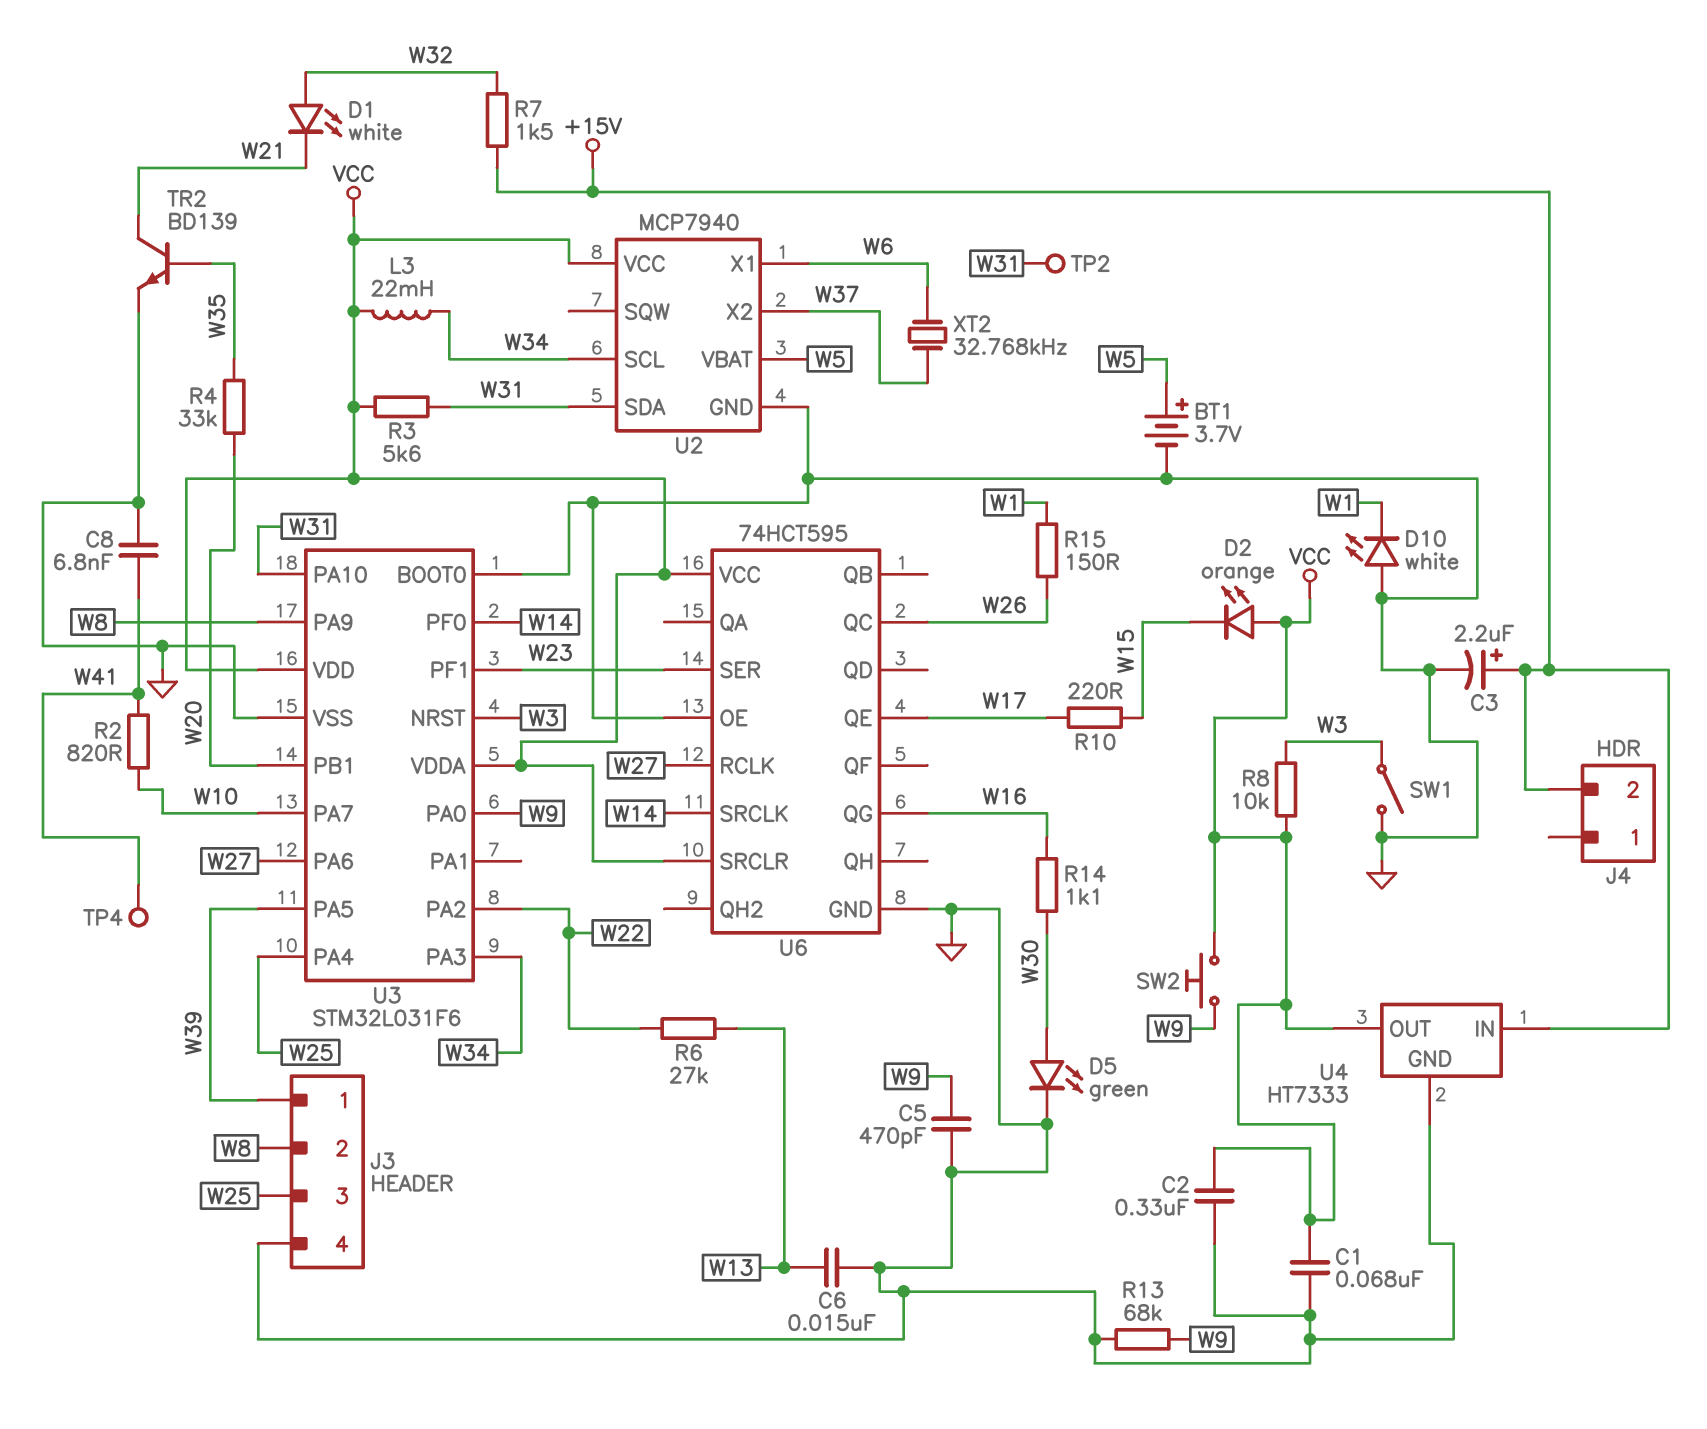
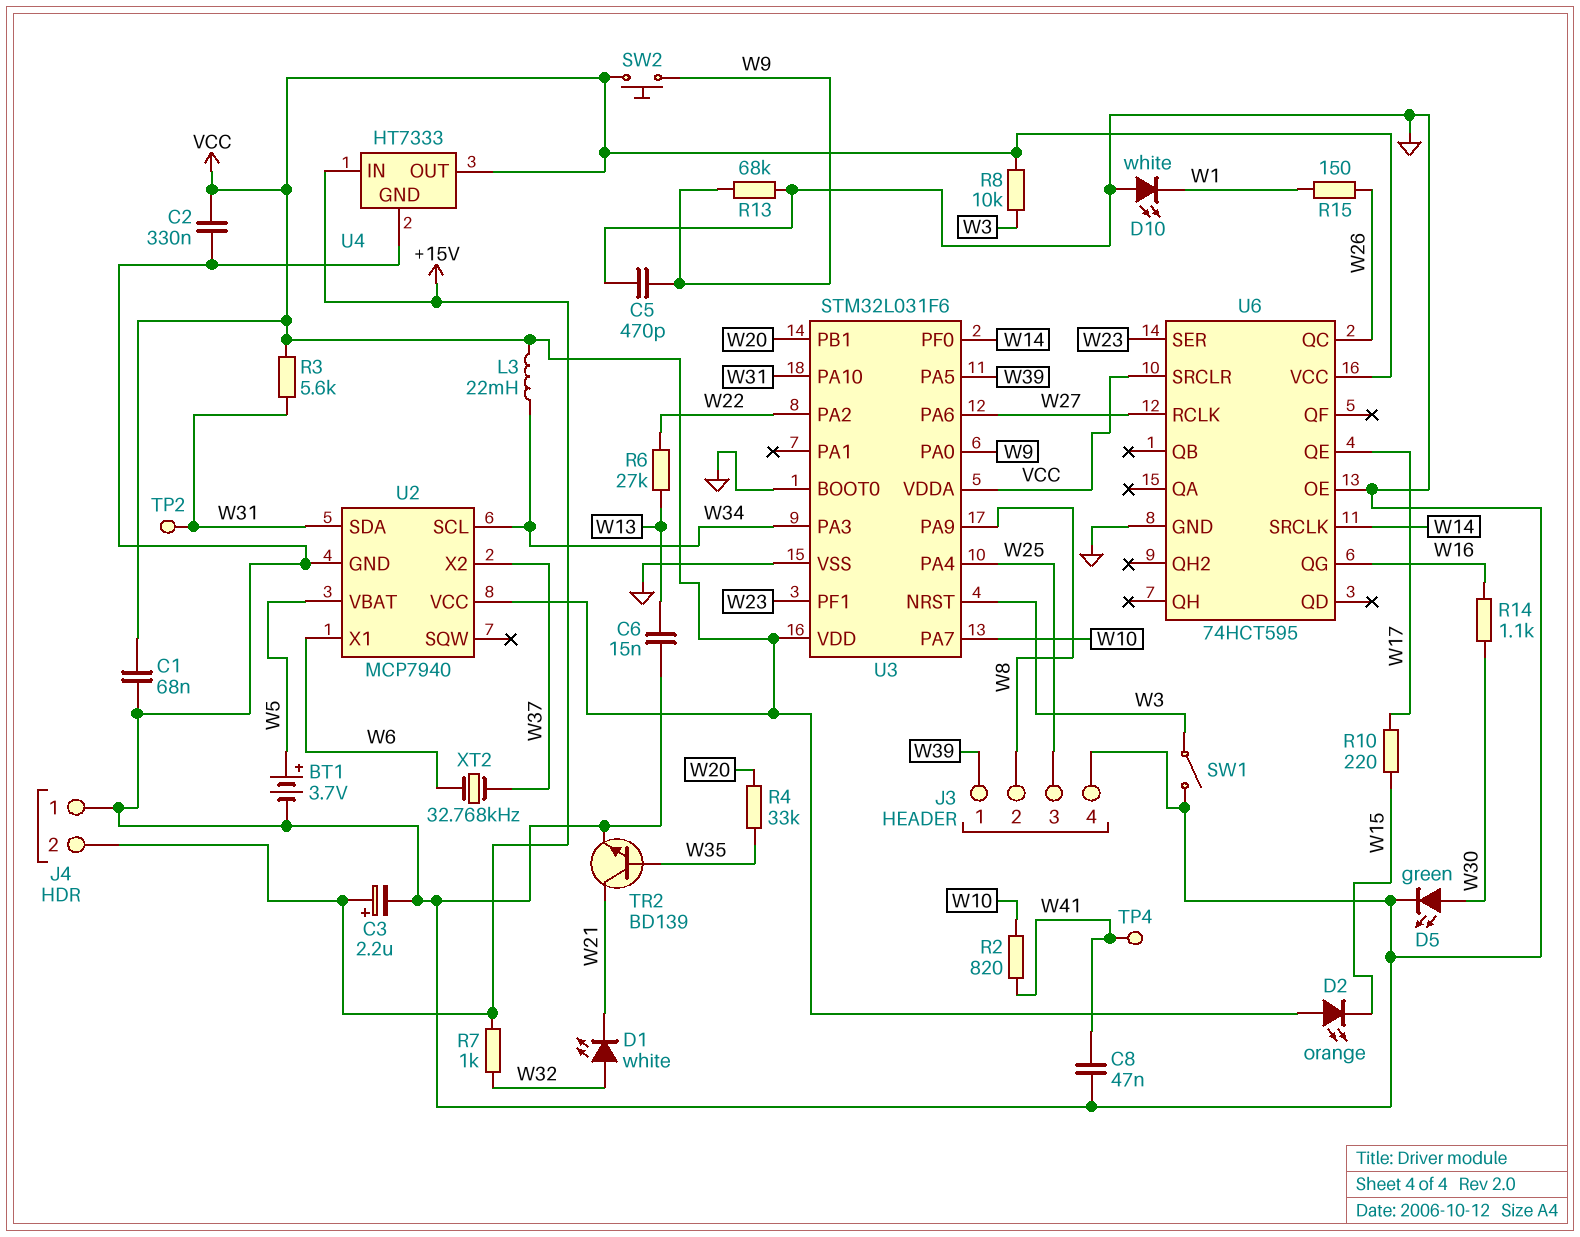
C8: 6.8nF (GND, W41) -> 47nF (GND, W41)
J4 pin 1: none -> GND
R7: 1.5k (+15V, W32) -> 1k (+15V, W32)

